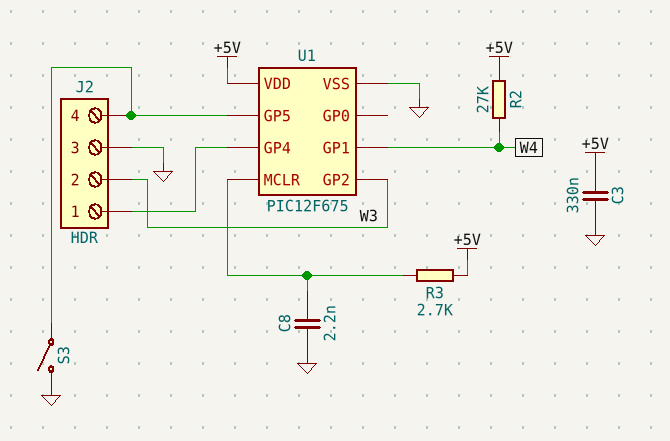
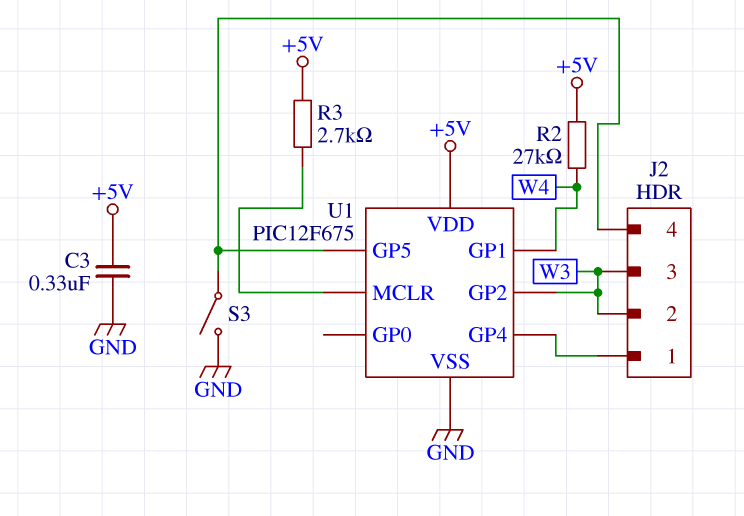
C8: 2.2nF (GND, U1/MCLR) -> none
J2 pin 3: GND -> W3

